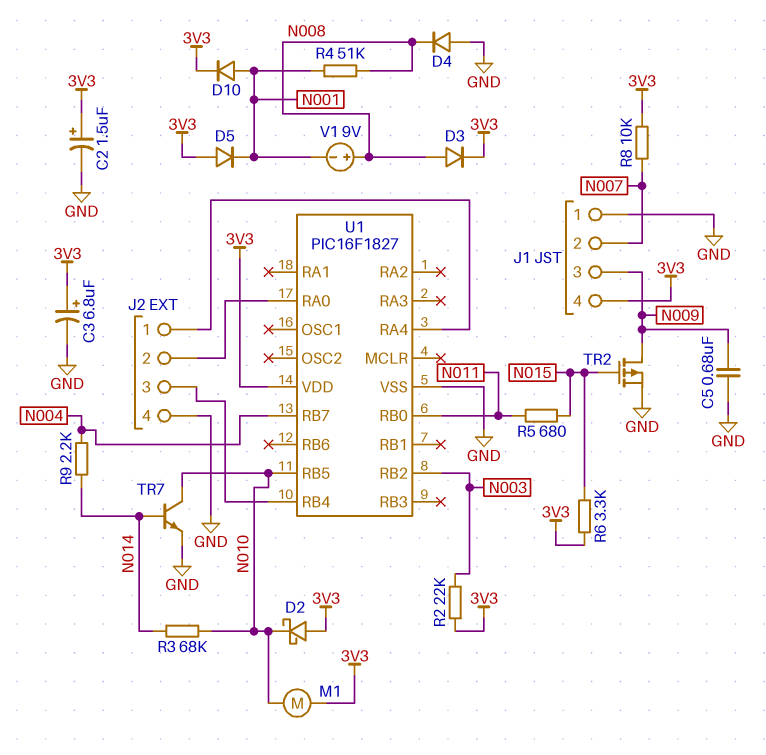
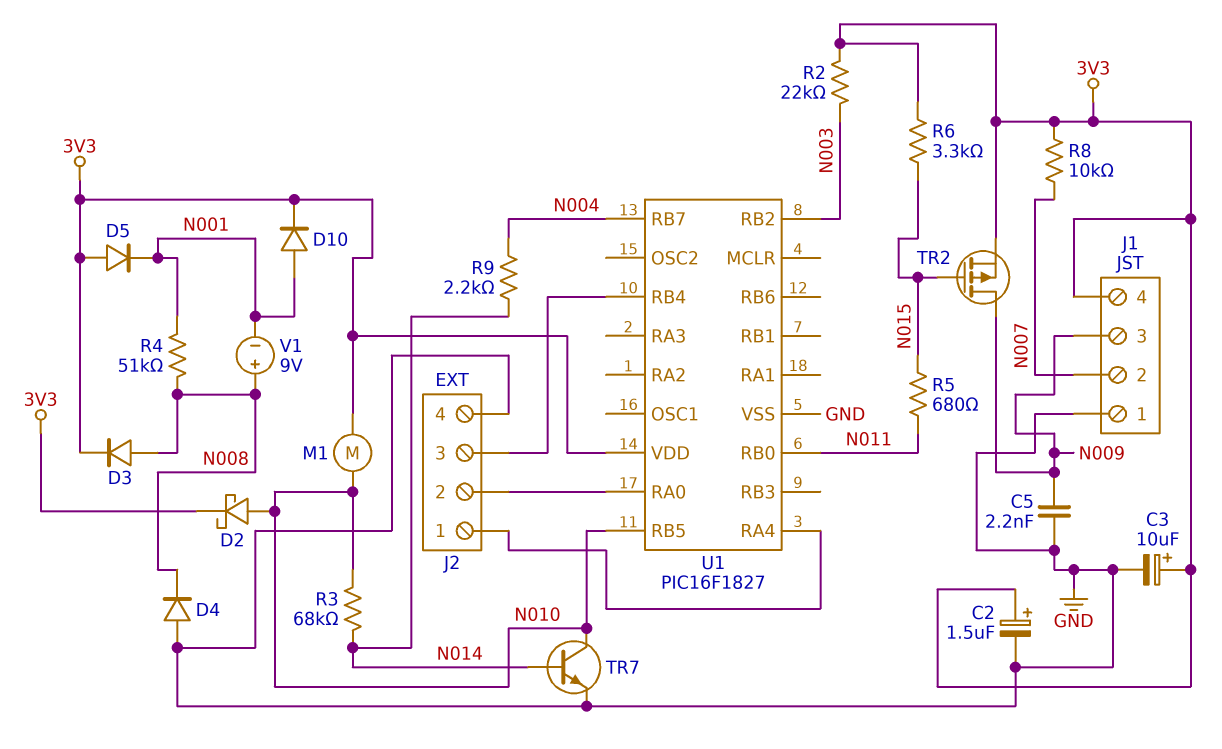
C3: 6.8uF (plus 3V3, minus GND) -> 10uF (plus 3V3, minus GND)
C5: 680nF (GND, N009) -> 2.2nF (GND, N009)
D2: schottky (A 3V3, K N010) -> schottky (A N010, K 3V3)
TR2: PMOS (G N015, D N009, S GND) -> PMOS (G N015, D N009, S 3V3)

